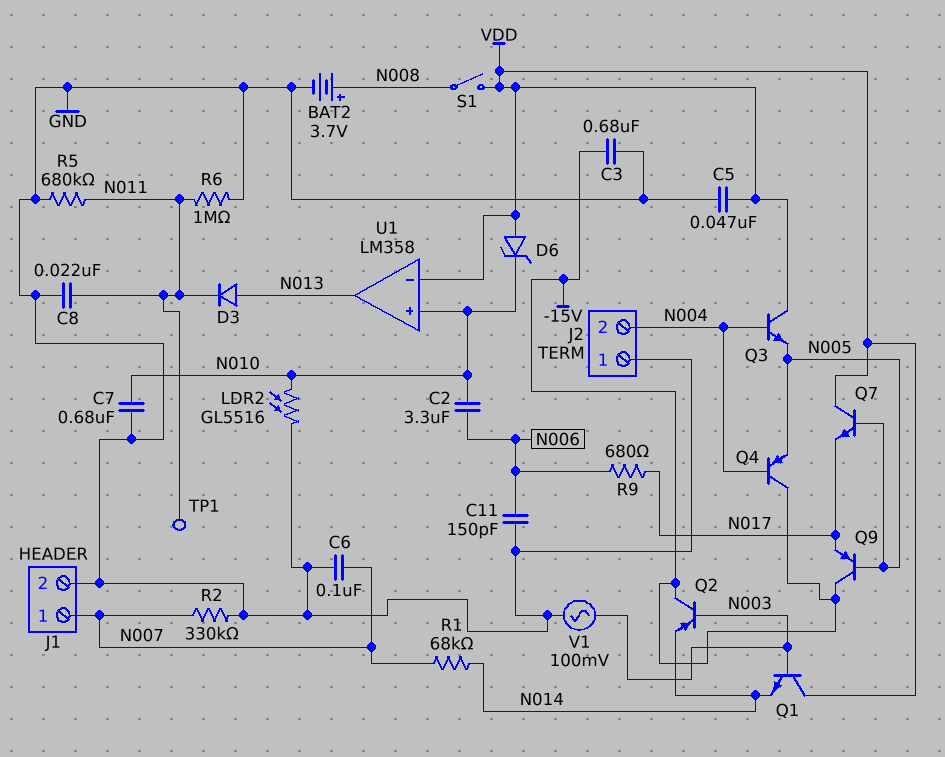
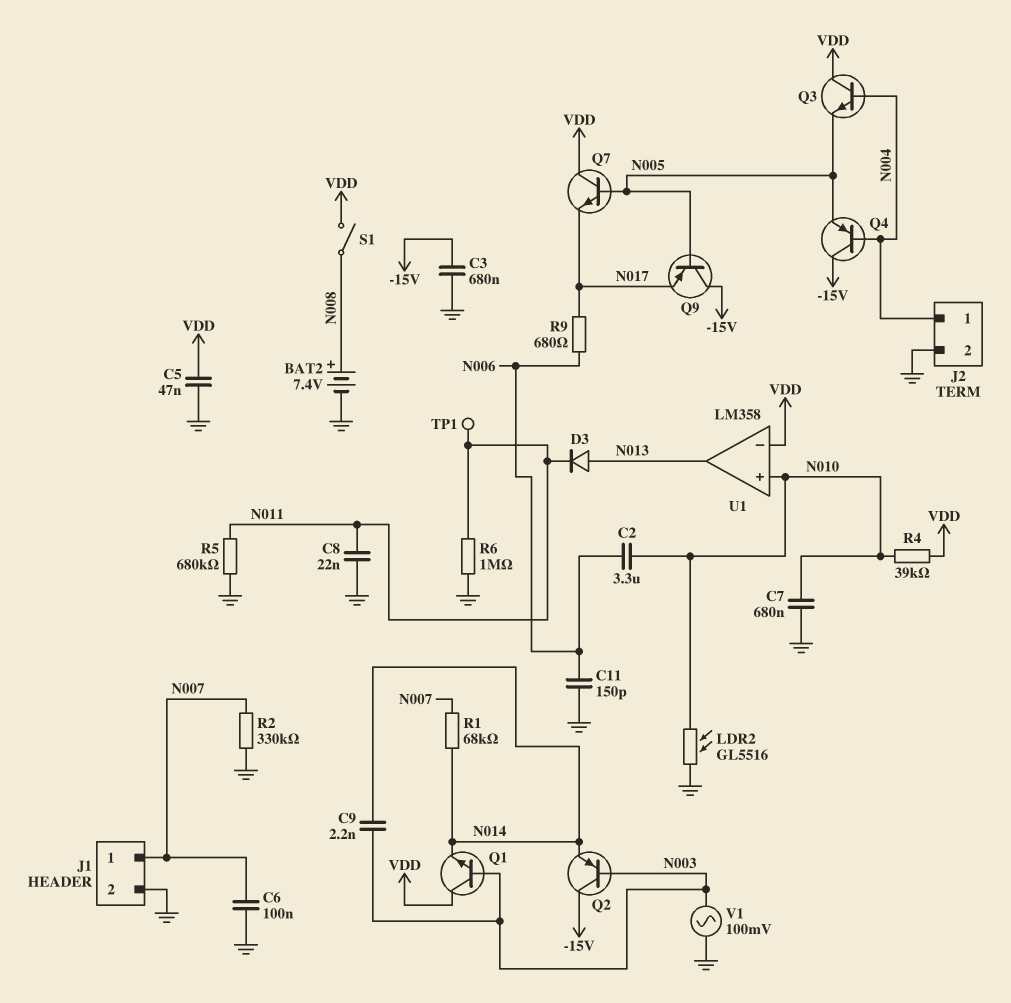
BAT2: 3.7V (plus N008, minus GND) -> 7.4V (plus N008, minus GND)
C9: none -> 2.2nF (N003, N014)
D6: zener (A VDD, K N010) -> none
J2 pin 1: GND -> N004
J2 pin 2: N004 -> GND
R4: none -> 39k (N010, VDD)

